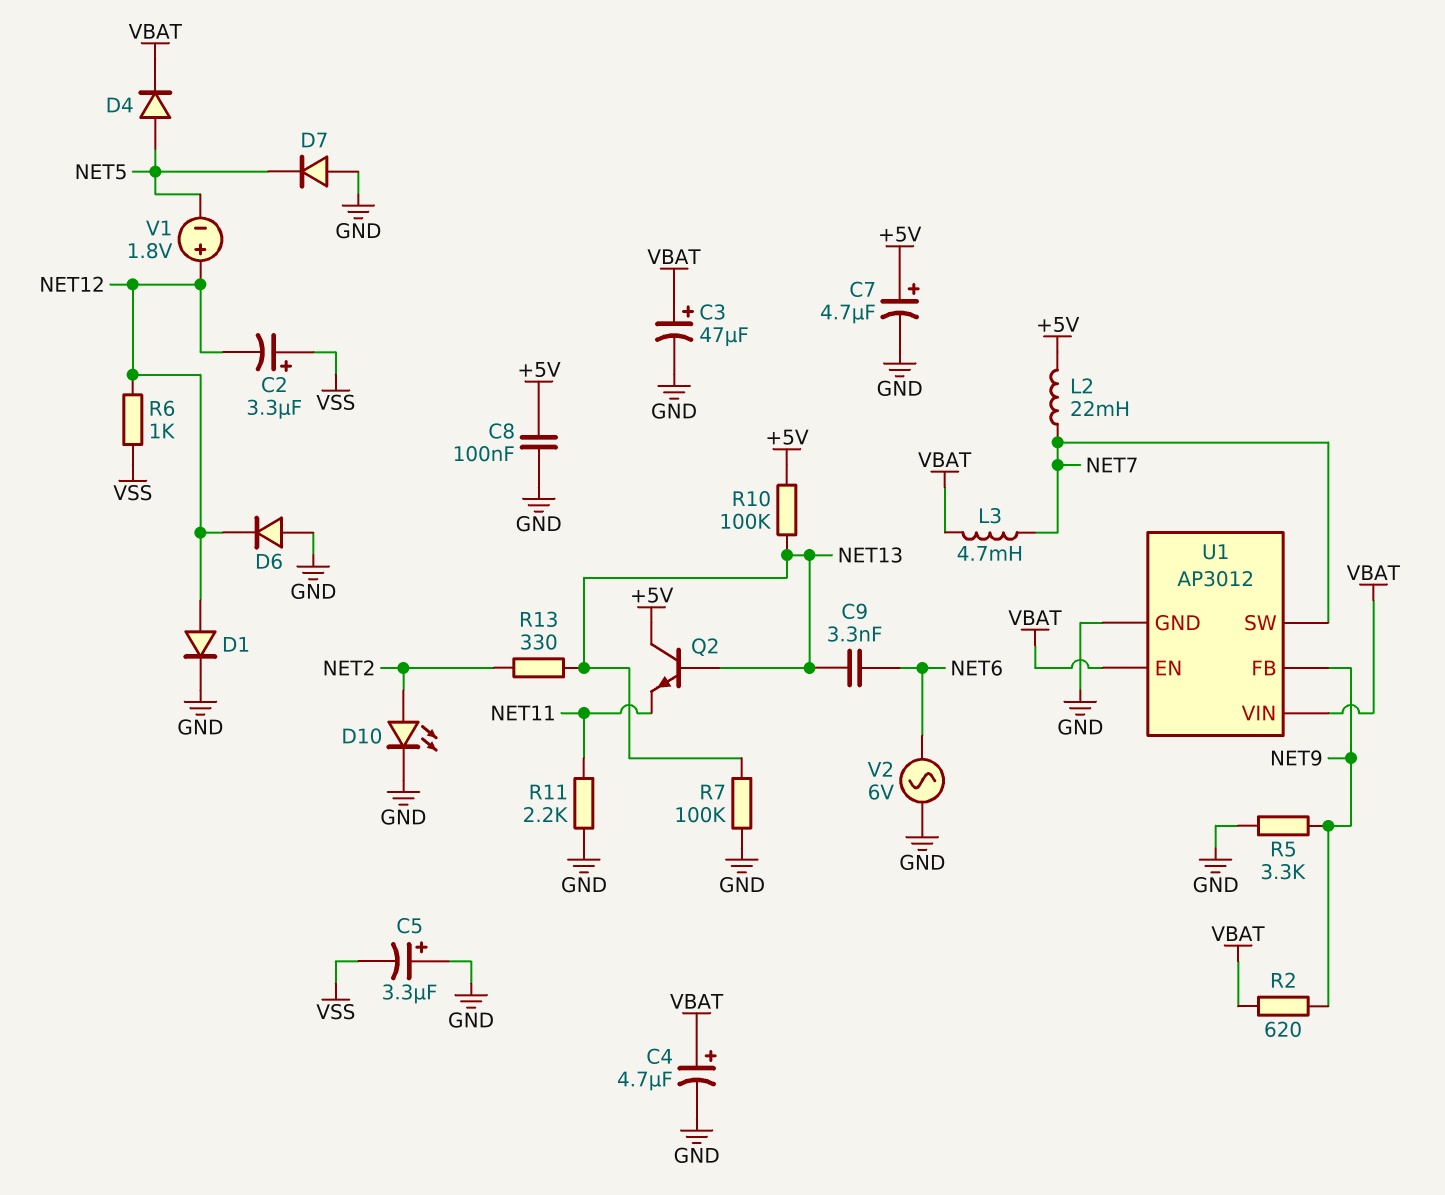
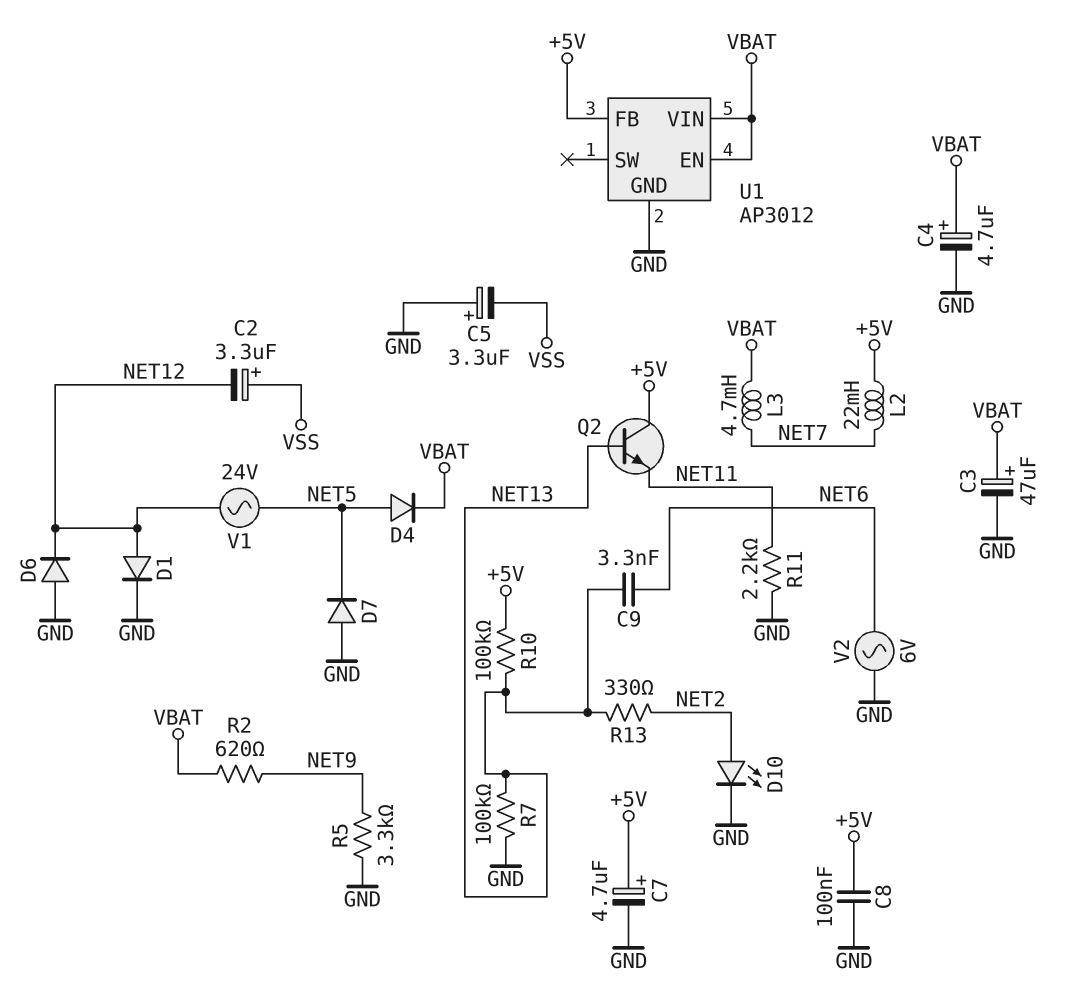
R6: 1k (NET12, VSS) -> none
U1 pin FB: NET9 -> +5V
U1 pin SW: NET7 -> none
V1: 1.8V (plus NET12, minus NET5) -> AC 24V (NET5, NET12)

